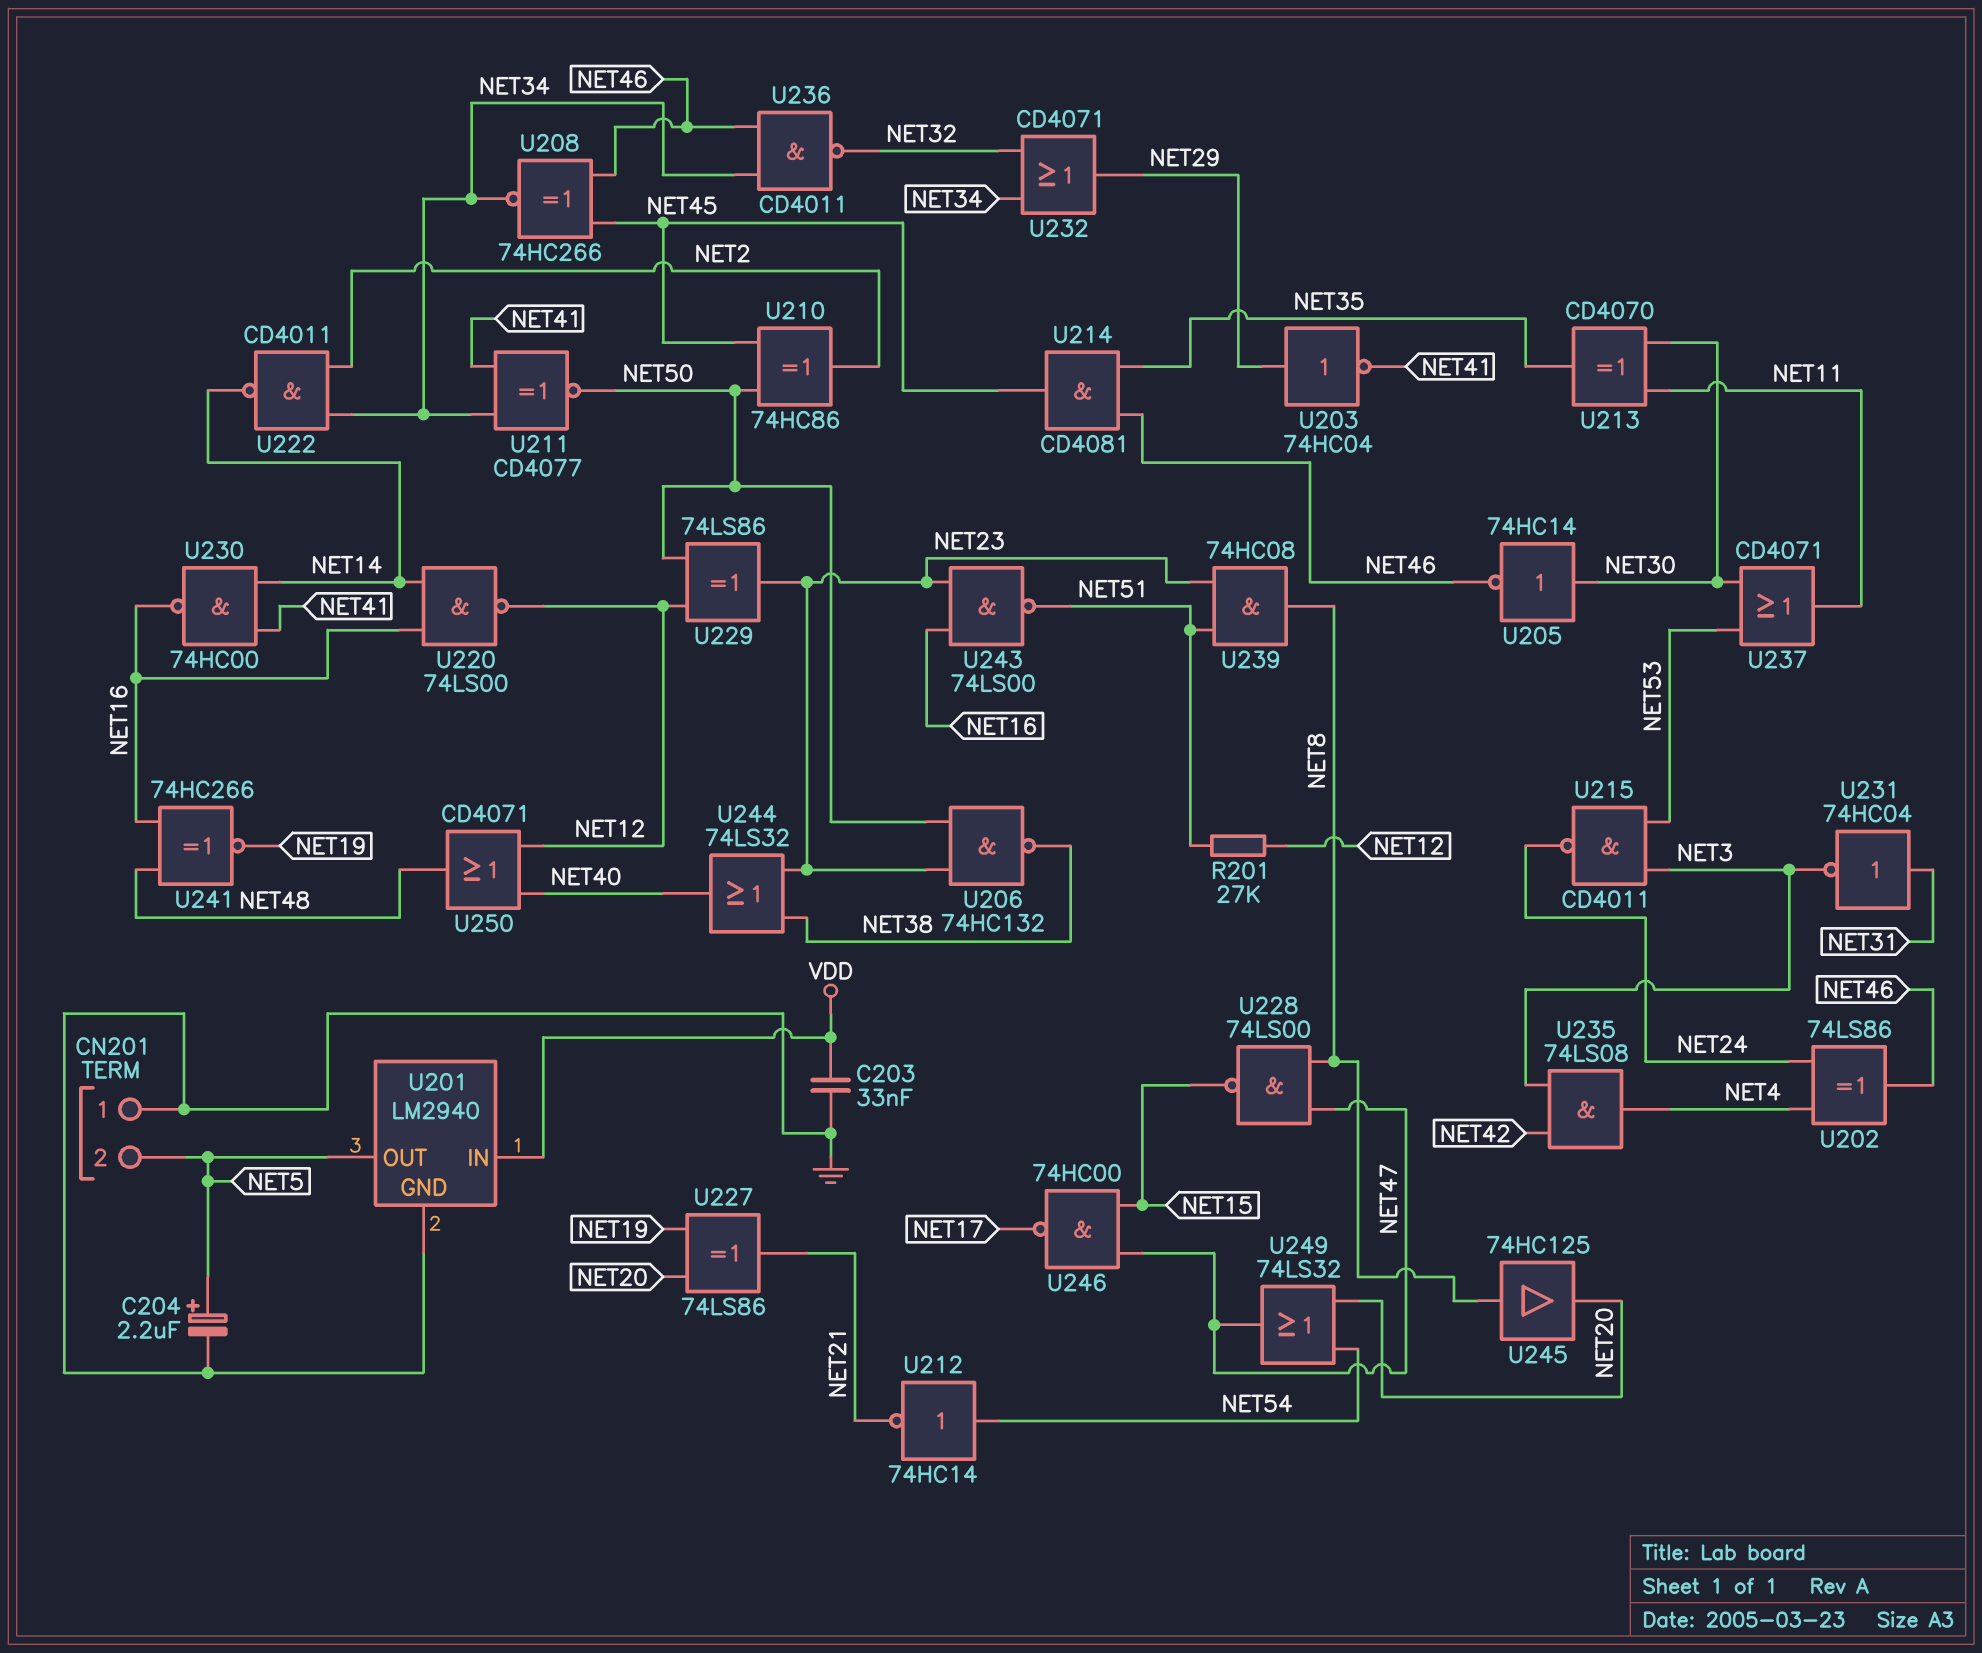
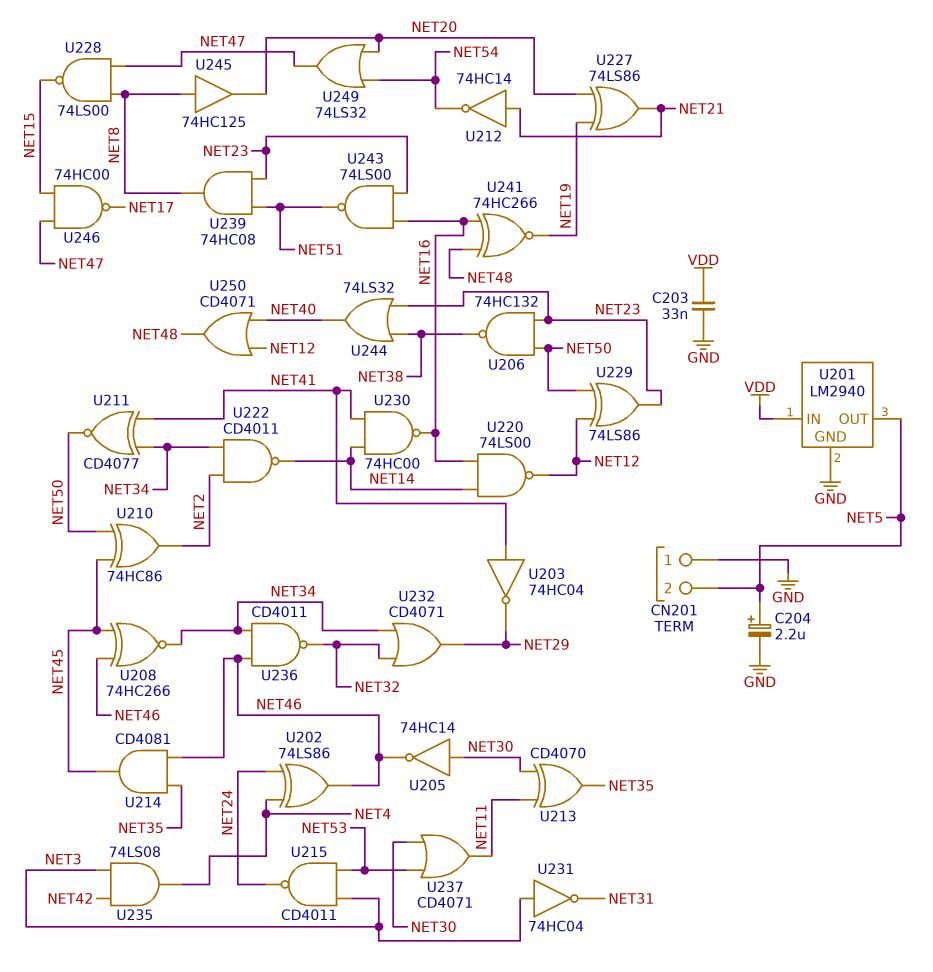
R201: 27k (NET12, NET51) -> none
U203: NOT 74HC04 (in NET29, out NET41) -> NOT 74HC04 (in NET41, out NET29)
U212: NOT 74HC14 (in NET54, out NET21) -> NOT 74HC14 (in NET21, out NET54)
U231: NOT 74HC04 (in NET31, out NET3) -> NOT 74HC04 (in NET3, out NET31)

